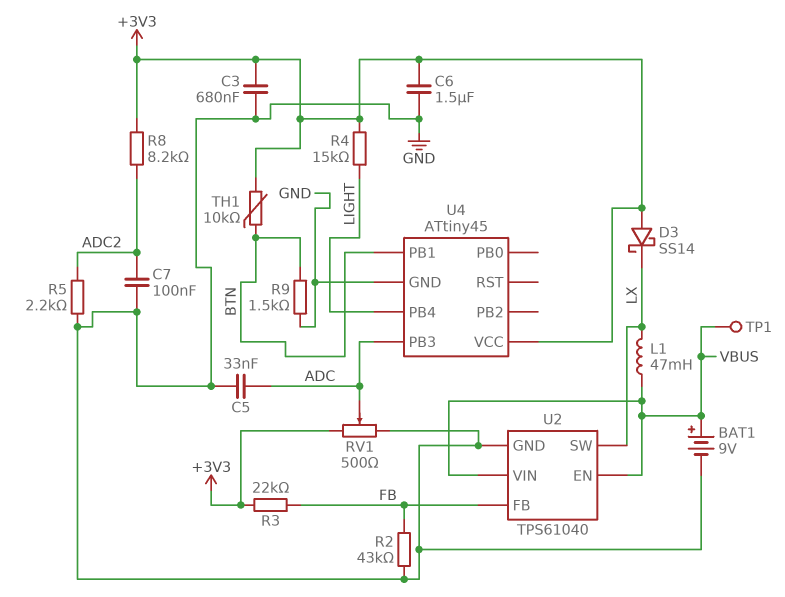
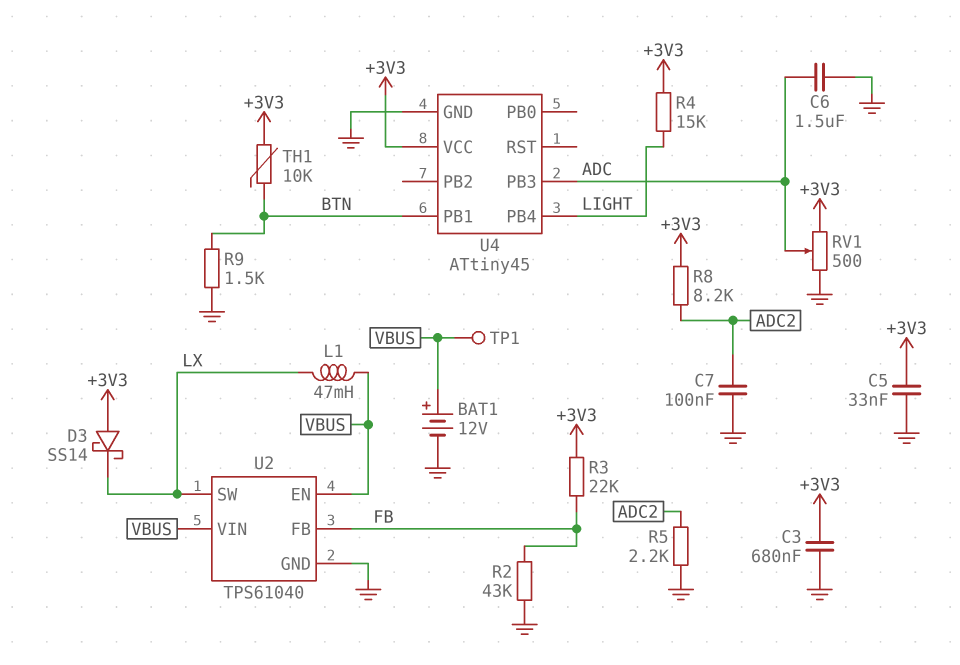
BAT1: 9V (plus VBUS, minus GND) -> 12V (plus VBUS, minus GND)
C5: 33nF (ADC, GND) -> 33nF (+3V3, GND)
C6: 1.5uF (+3V3, GND) -> 1.5uF (ADC, GND)

